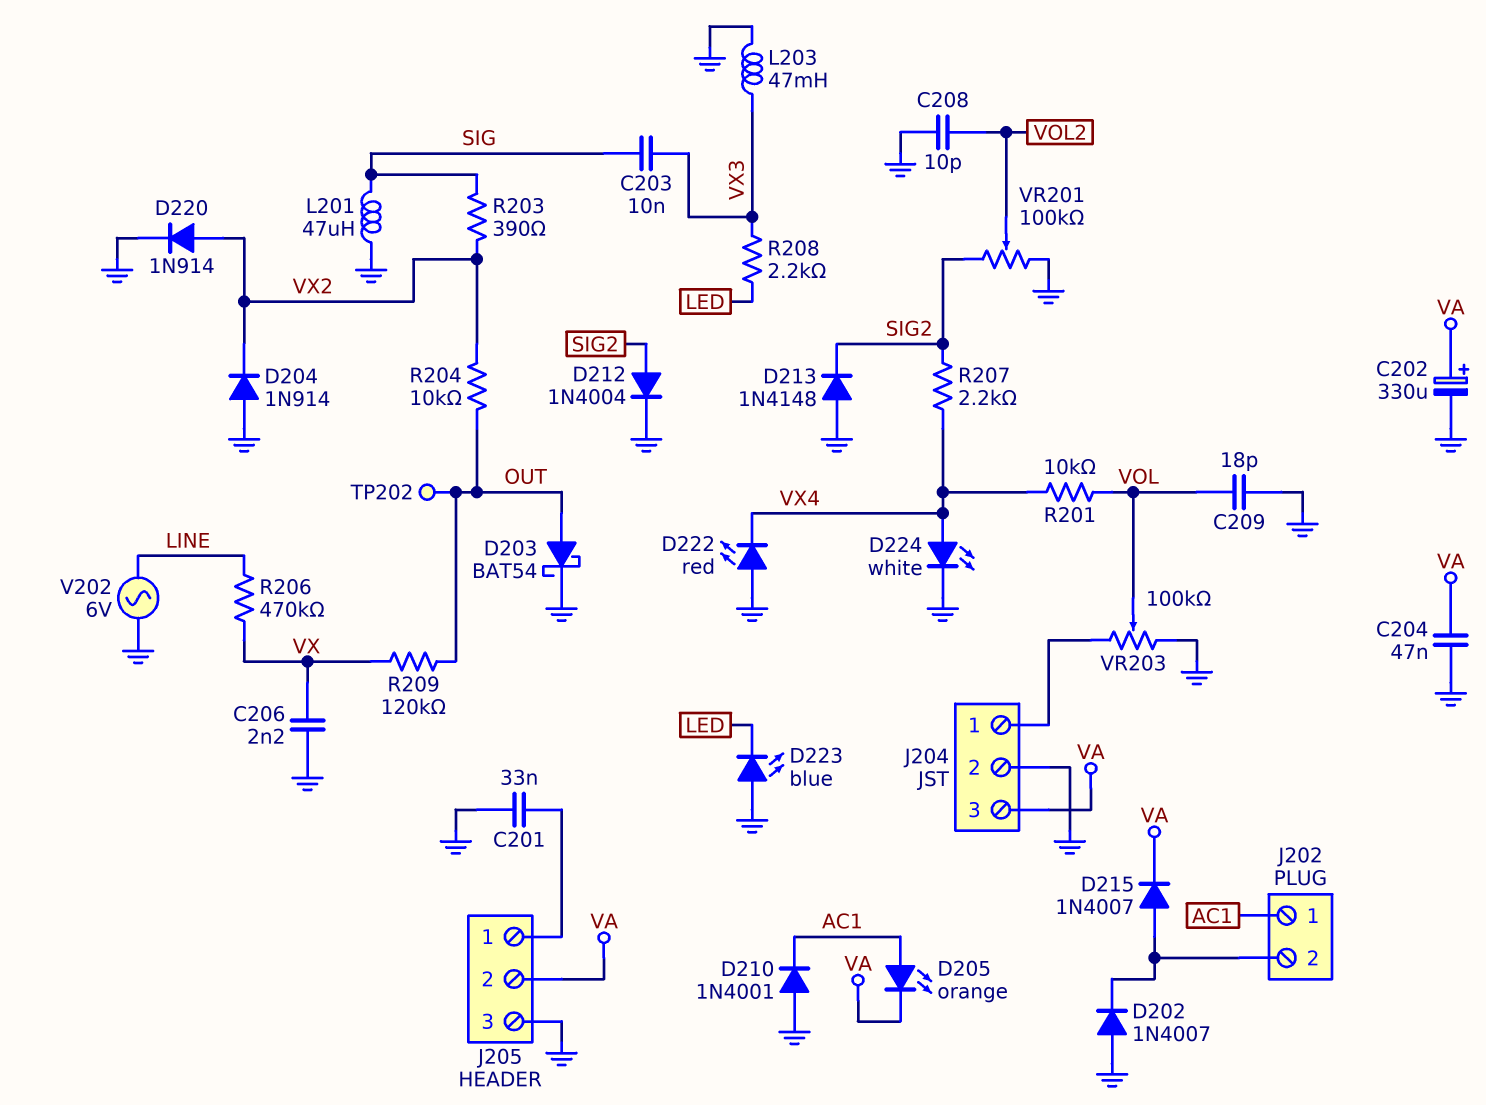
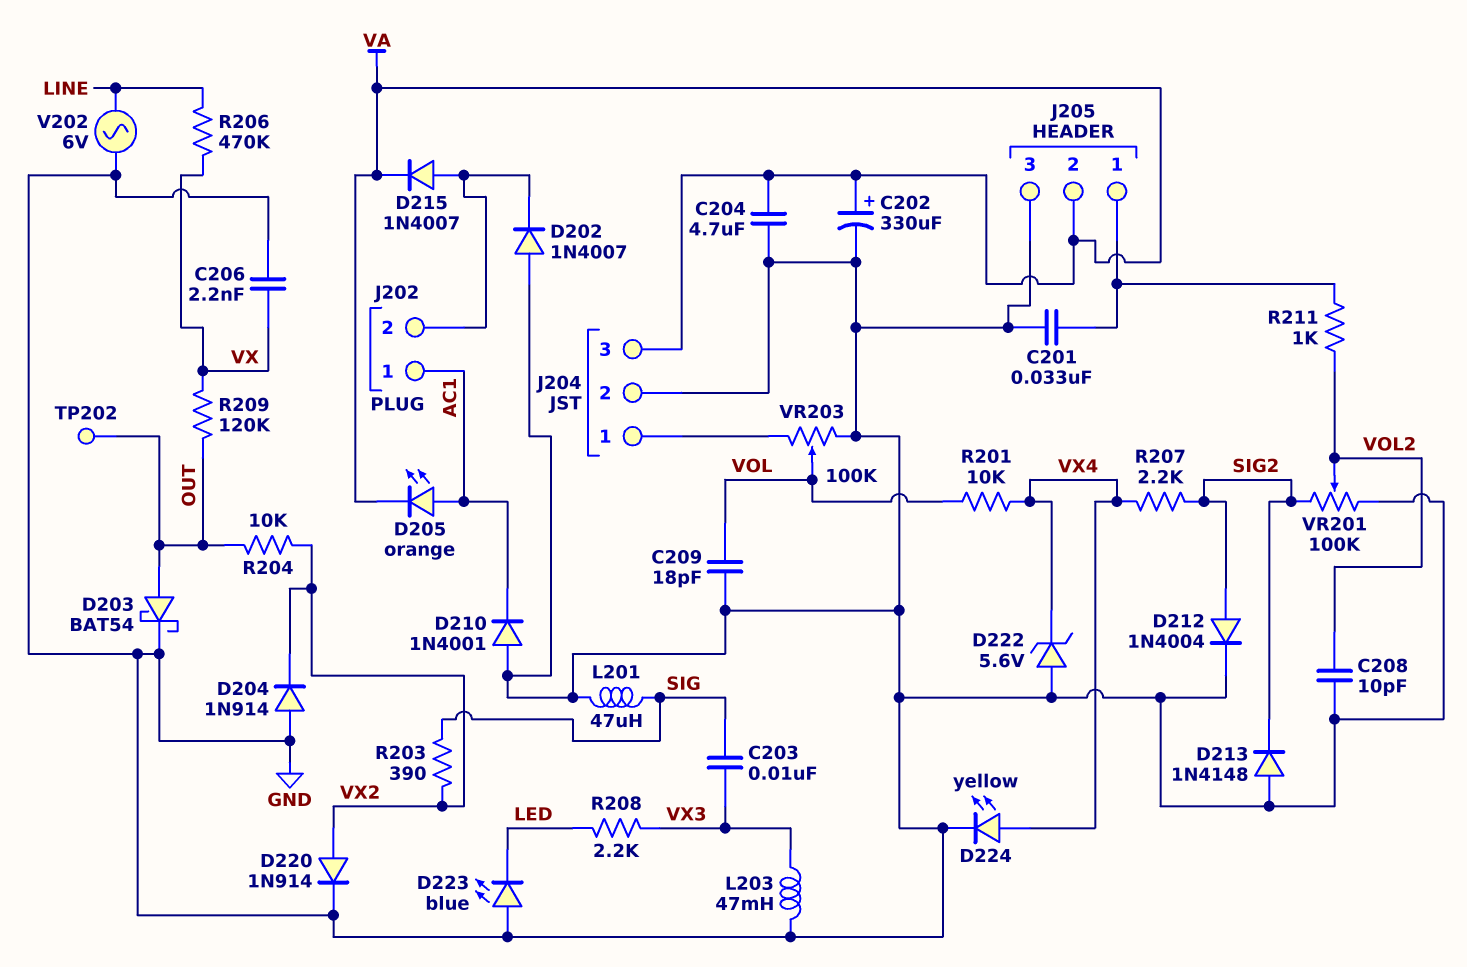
C204: 47nF (GND, VA) -> 4.7uF (GND, VA)
D222: LED red (A GND, K VX4) -> zener 5.6V (A GND, K VX4)
D224: LED white (A VX4, K GND) -> LED yellow (A VX4, K GND)
R211: none -> 1k (J205/1, VOL2)

